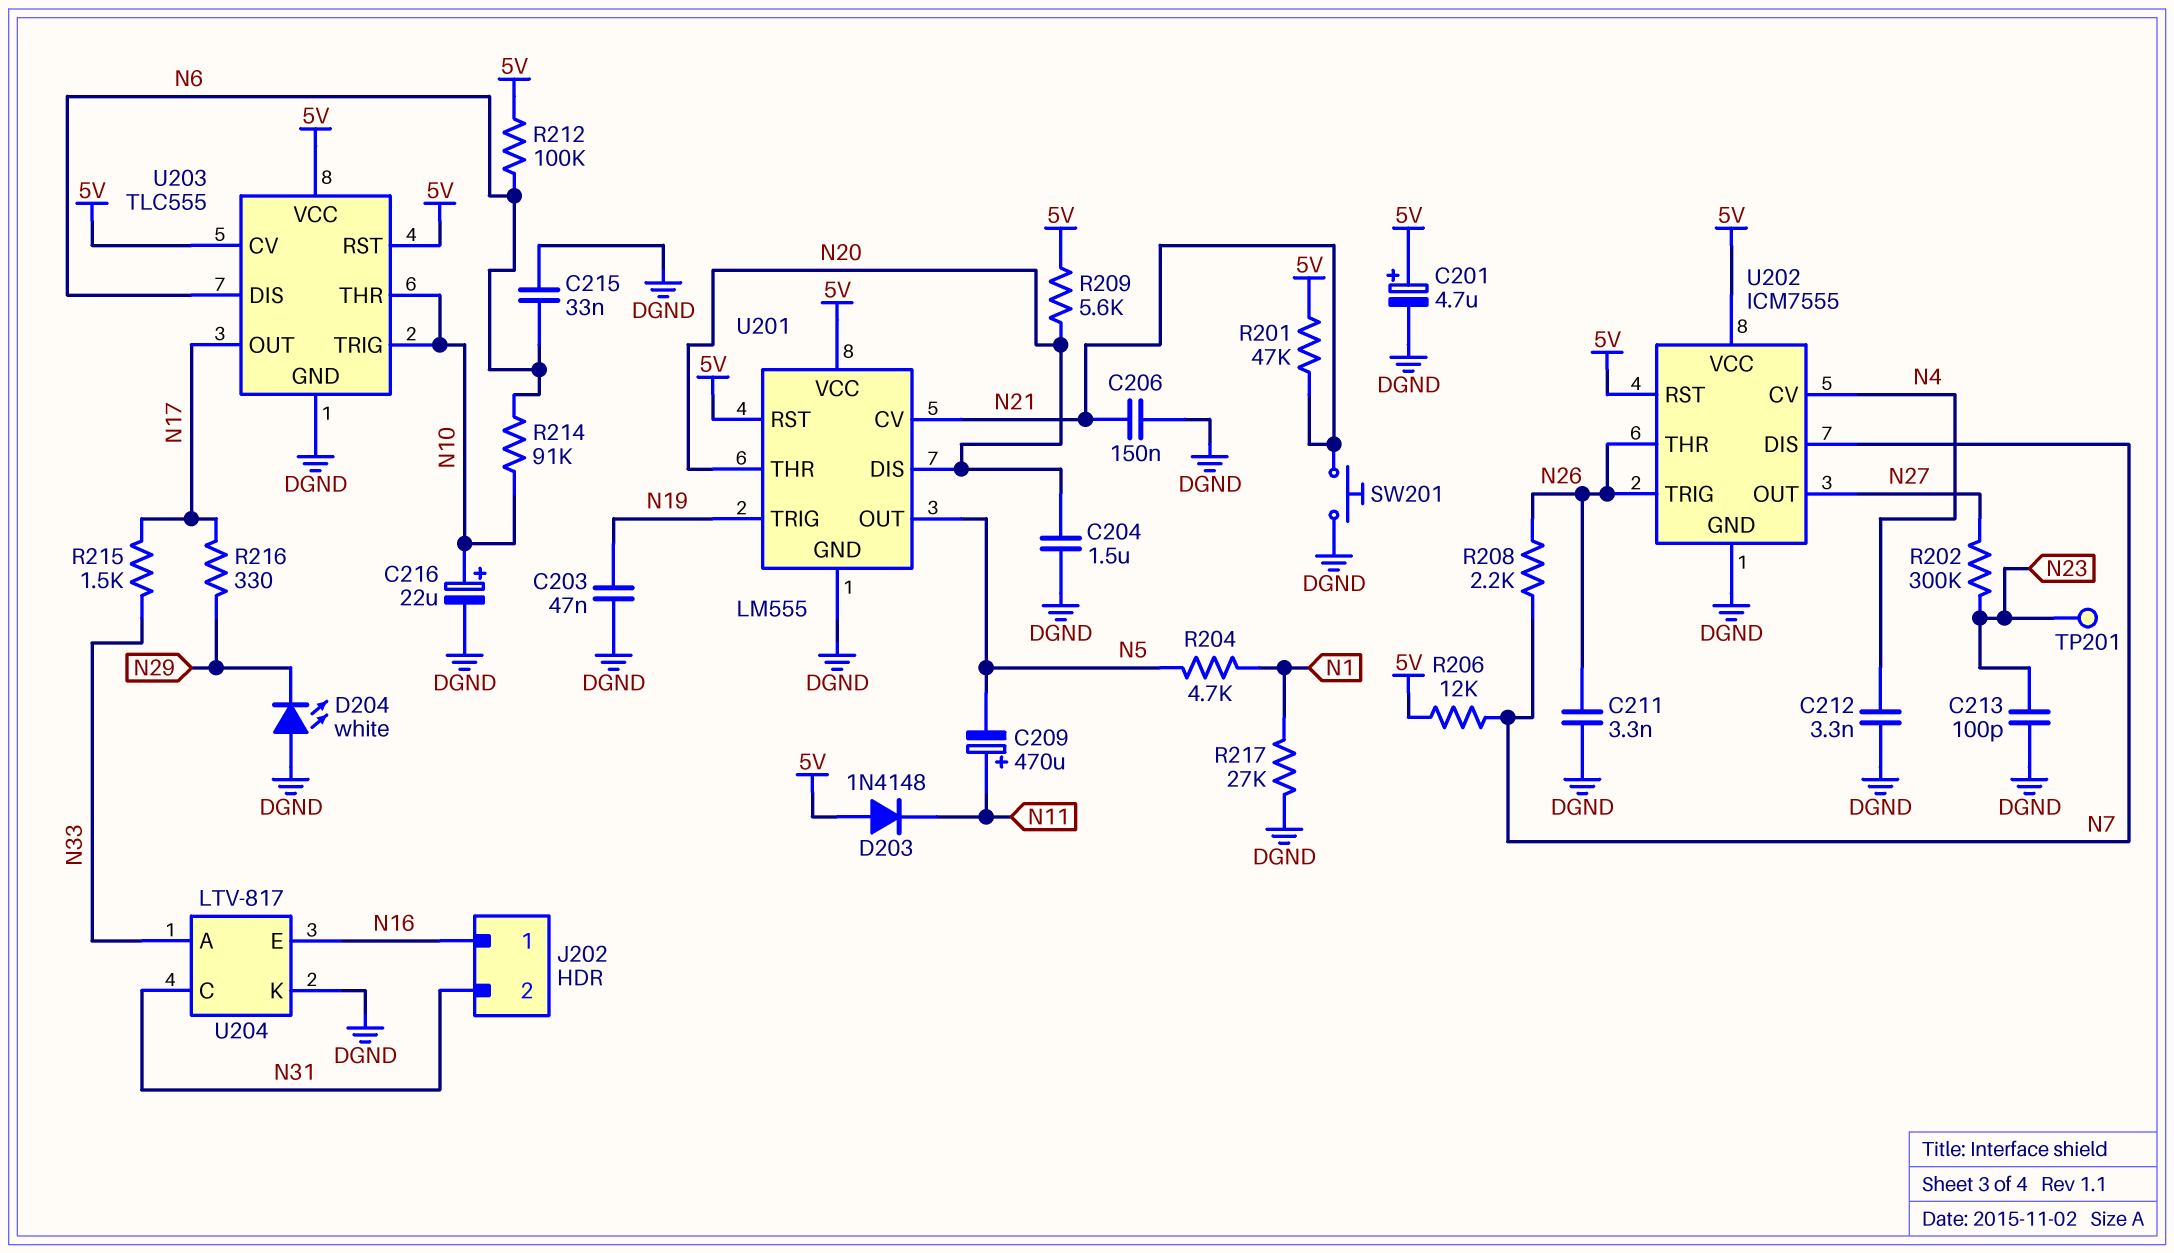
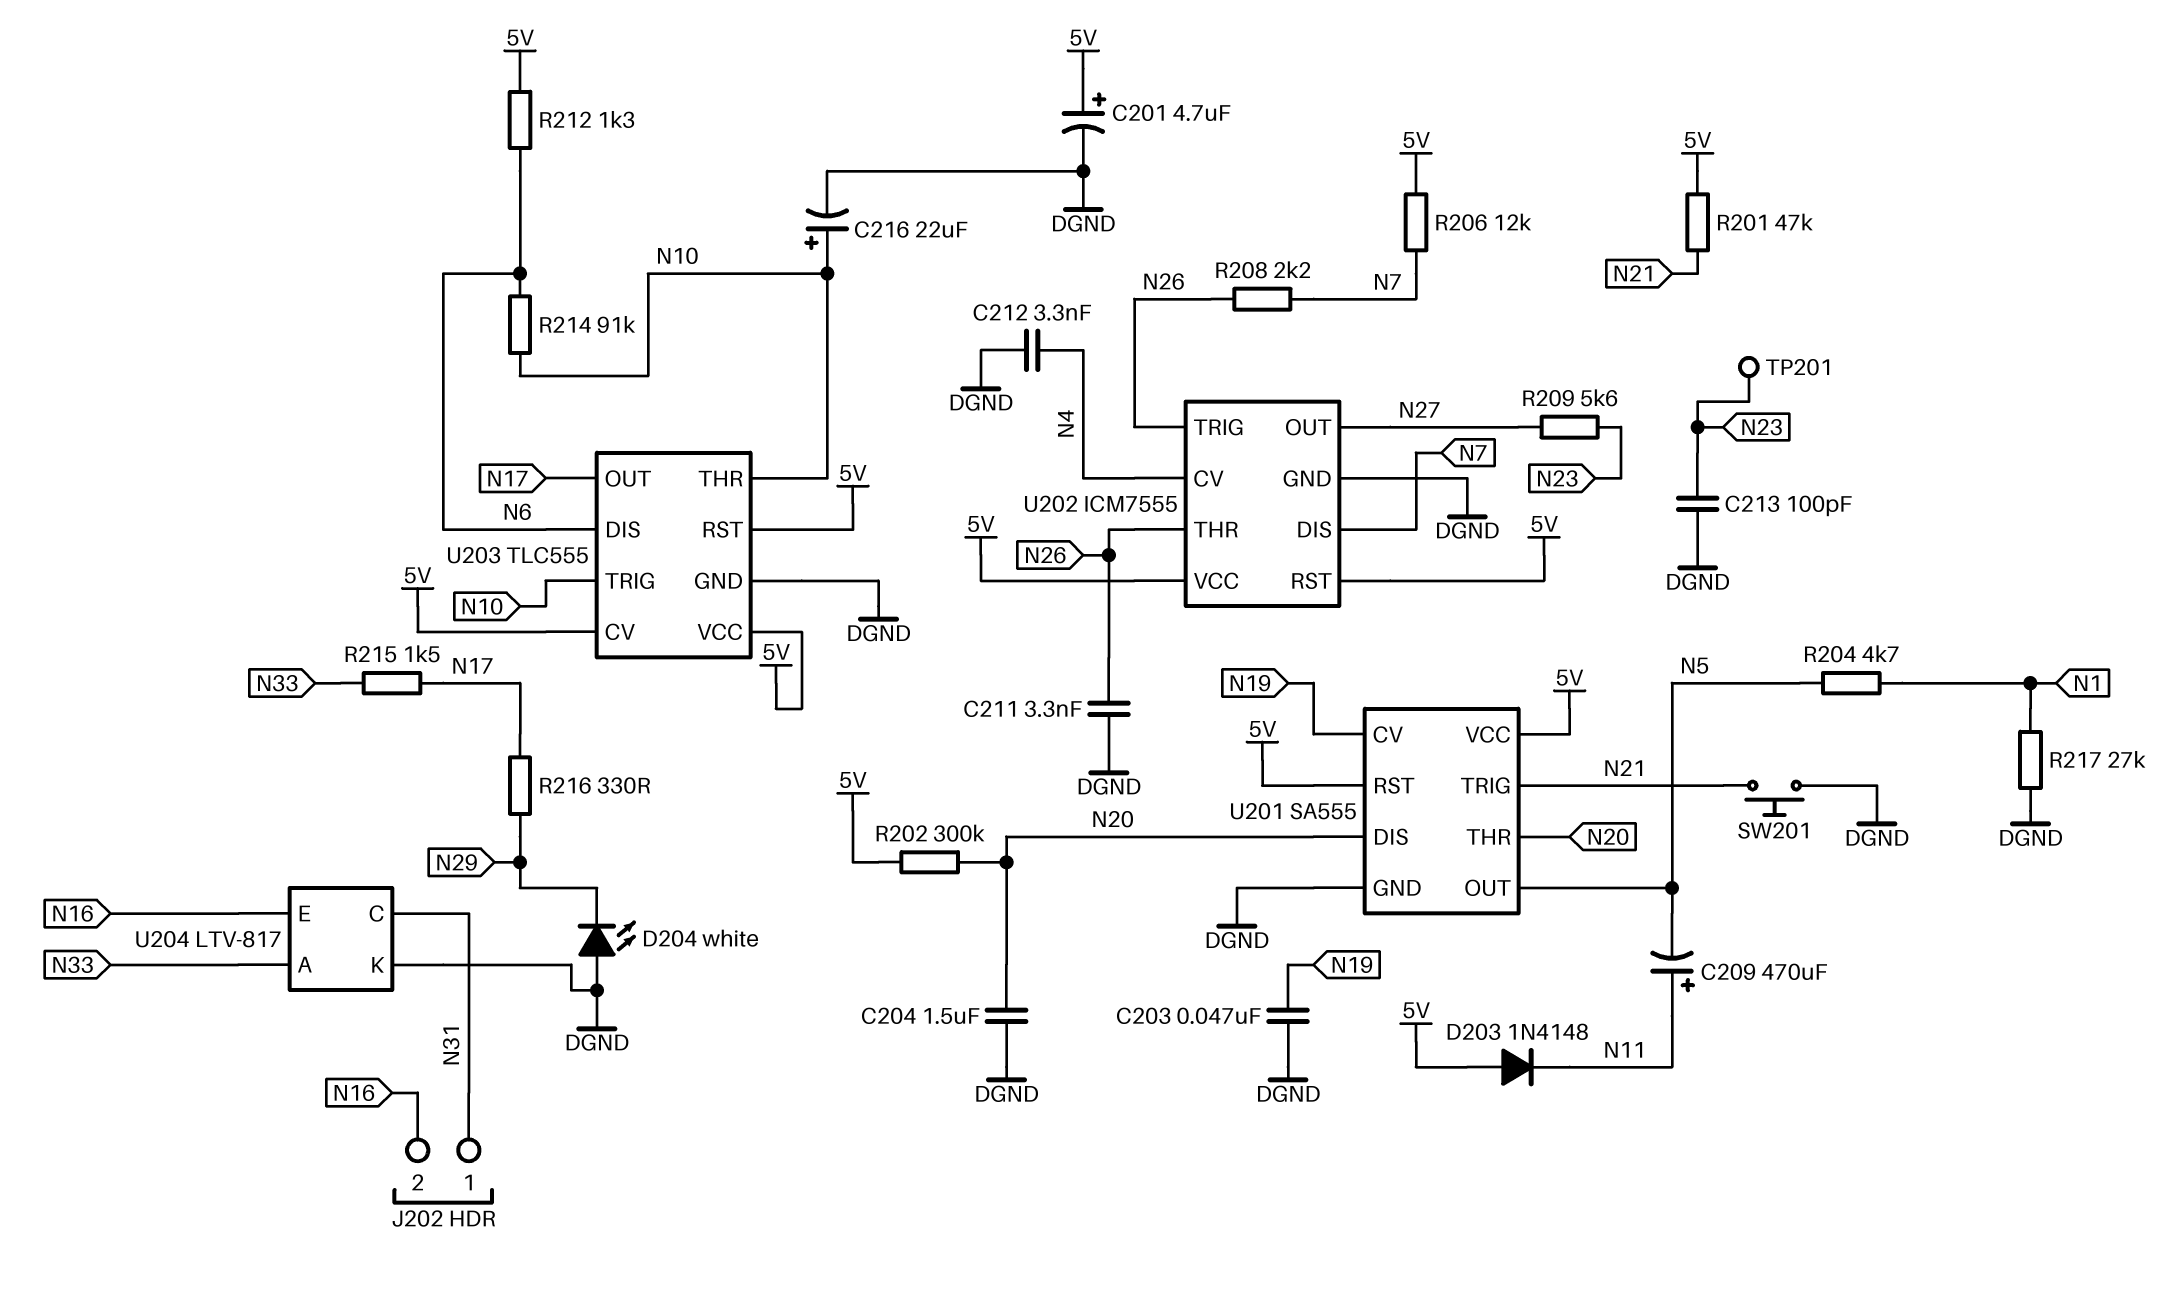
C206: 150nF (DGND, N21) -> none
C215: 33nF (DGND, N6) -> none
J202 pin 1: N16 -> N31
J202 pin 2: N31 -> N16
R202: 300k (N23, N27) -> 300k (5V, N20)
R209: 5.6k (5V, N20) -> 5.6k (N23, N27)
R212: 100k (5V, N6) -> 1.3k (5V, N6)
U201: LM555 -> SA555
U201 pin CV: N21 -> N19
U201 pin TRIG: N19 -> N21

